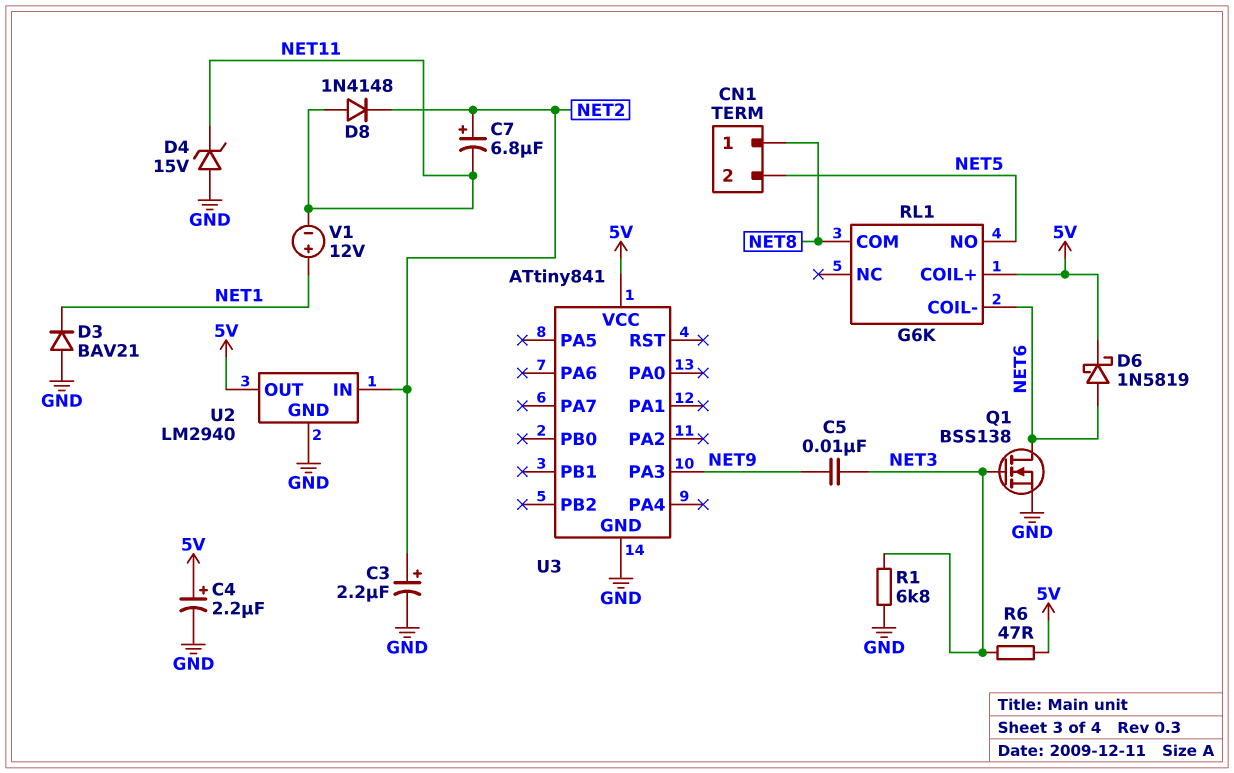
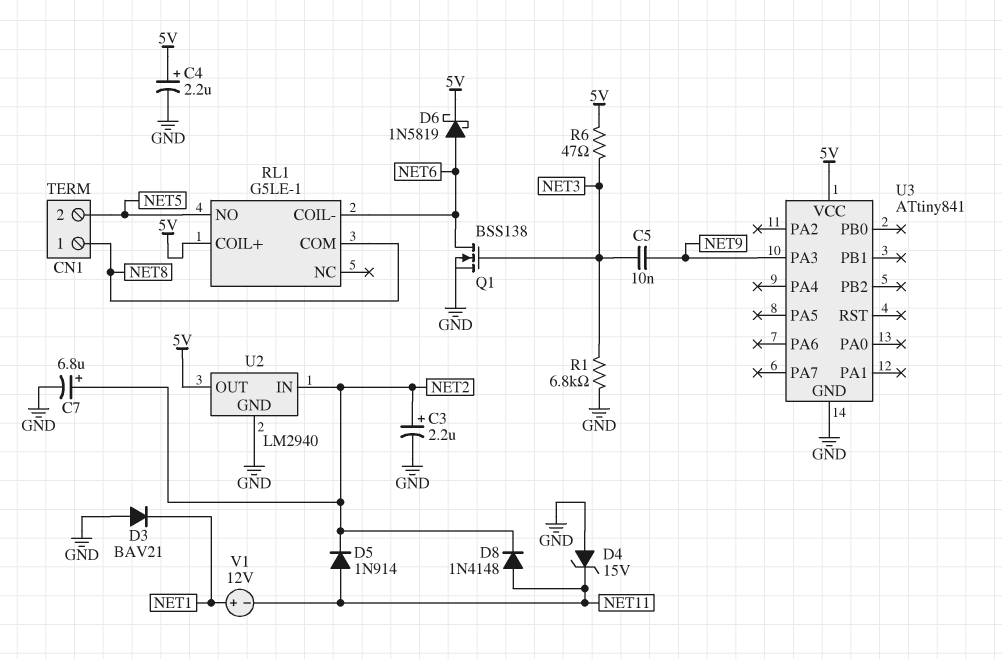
C7: 6.8uF (plus NET2, minus NET11) -> 6.8uF (plus NET2, minus GND)
D5: none -> diode 1N914 (A NET11, K NET2)
RL1: G6K -> G5LE-1

